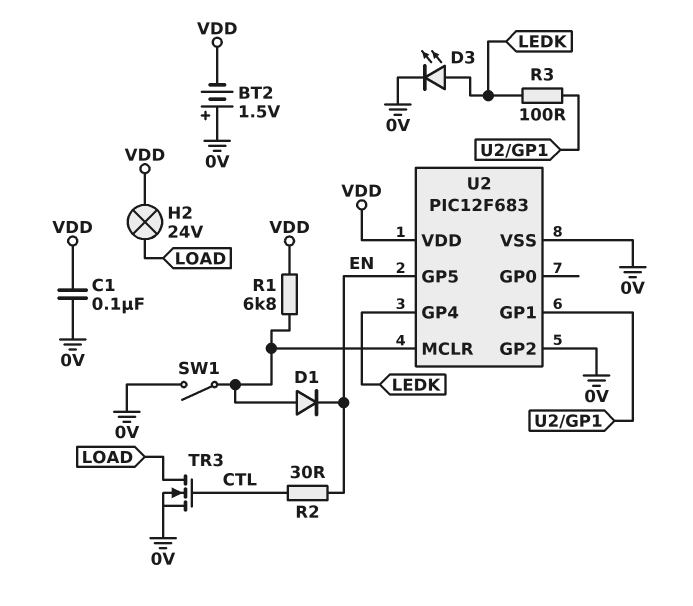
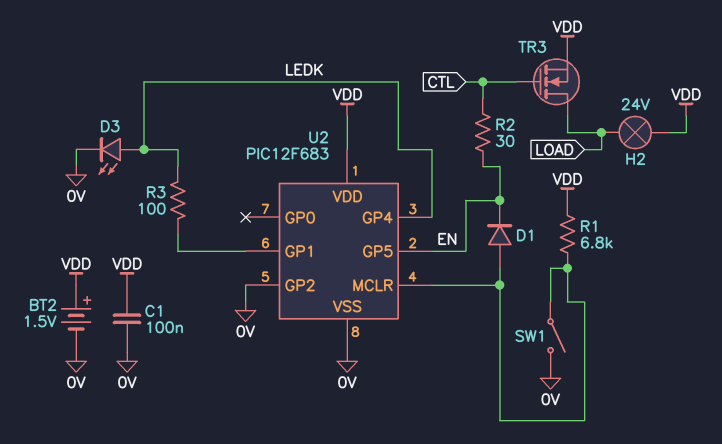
BT2: 1.5V (plus 0V, minus VDD) -> 1.5V (plus VDD, minus 0V)
TR3: NMOS (G CTL, D LOAD, S 0V) -> NMOS (G CTL, D LOAD, S VDD)

